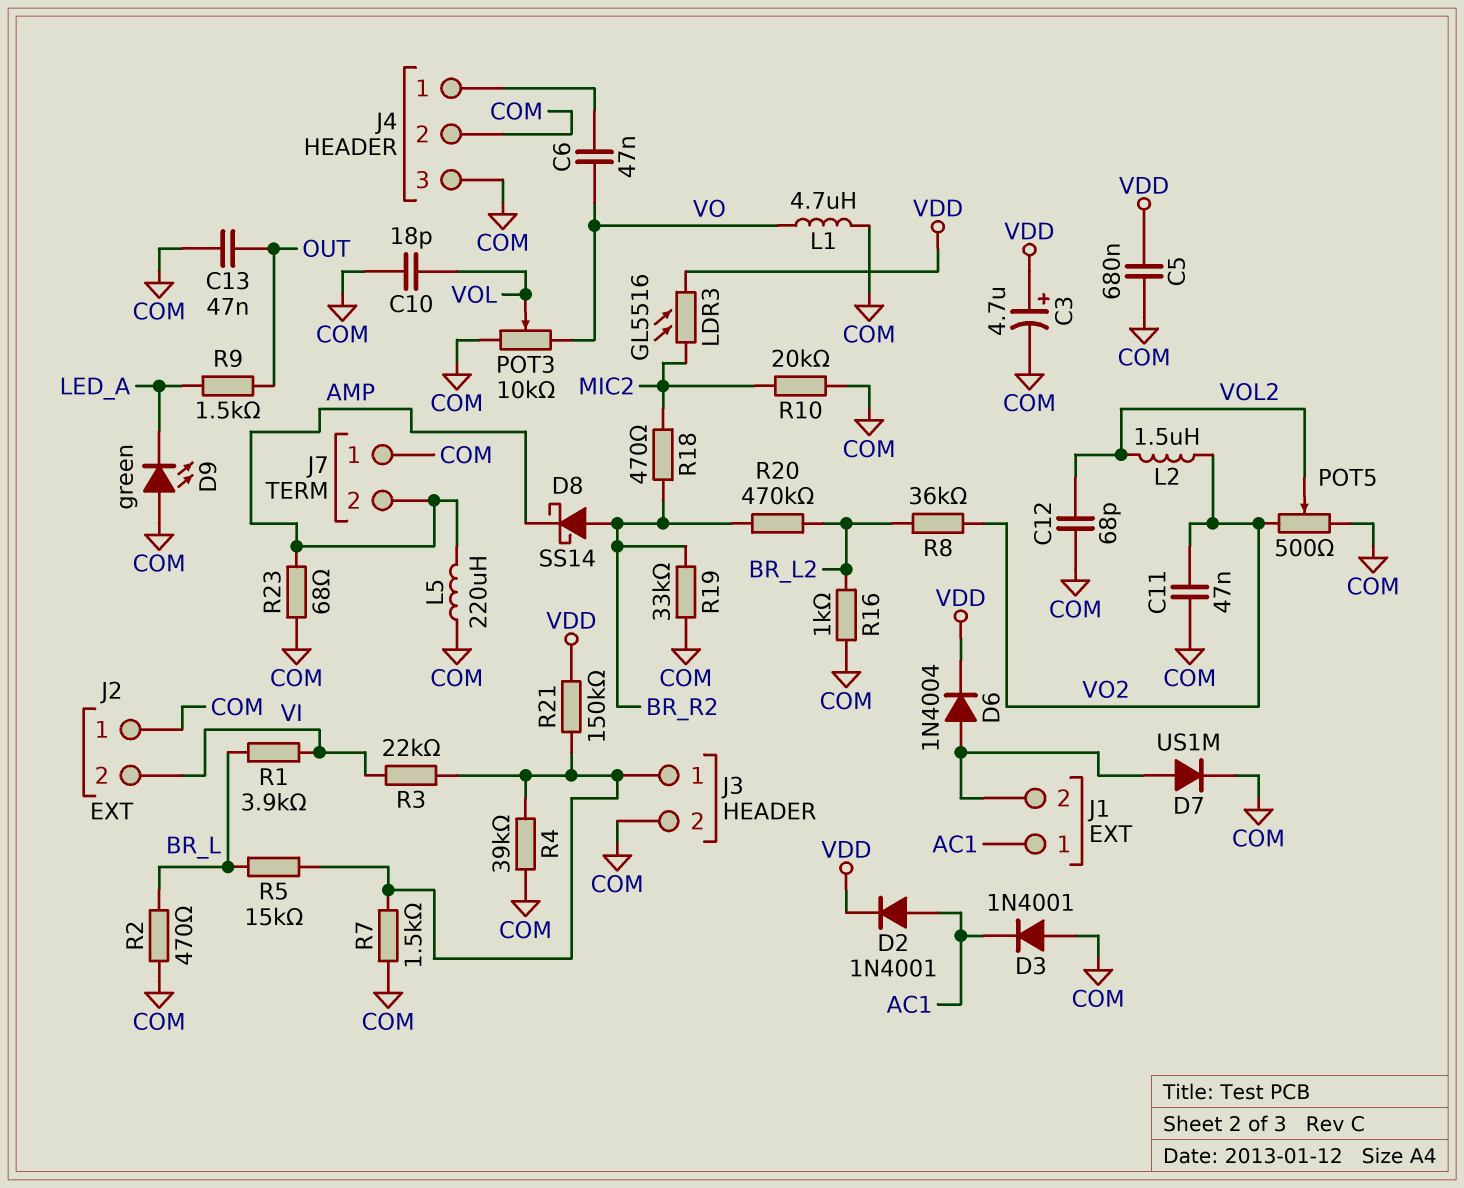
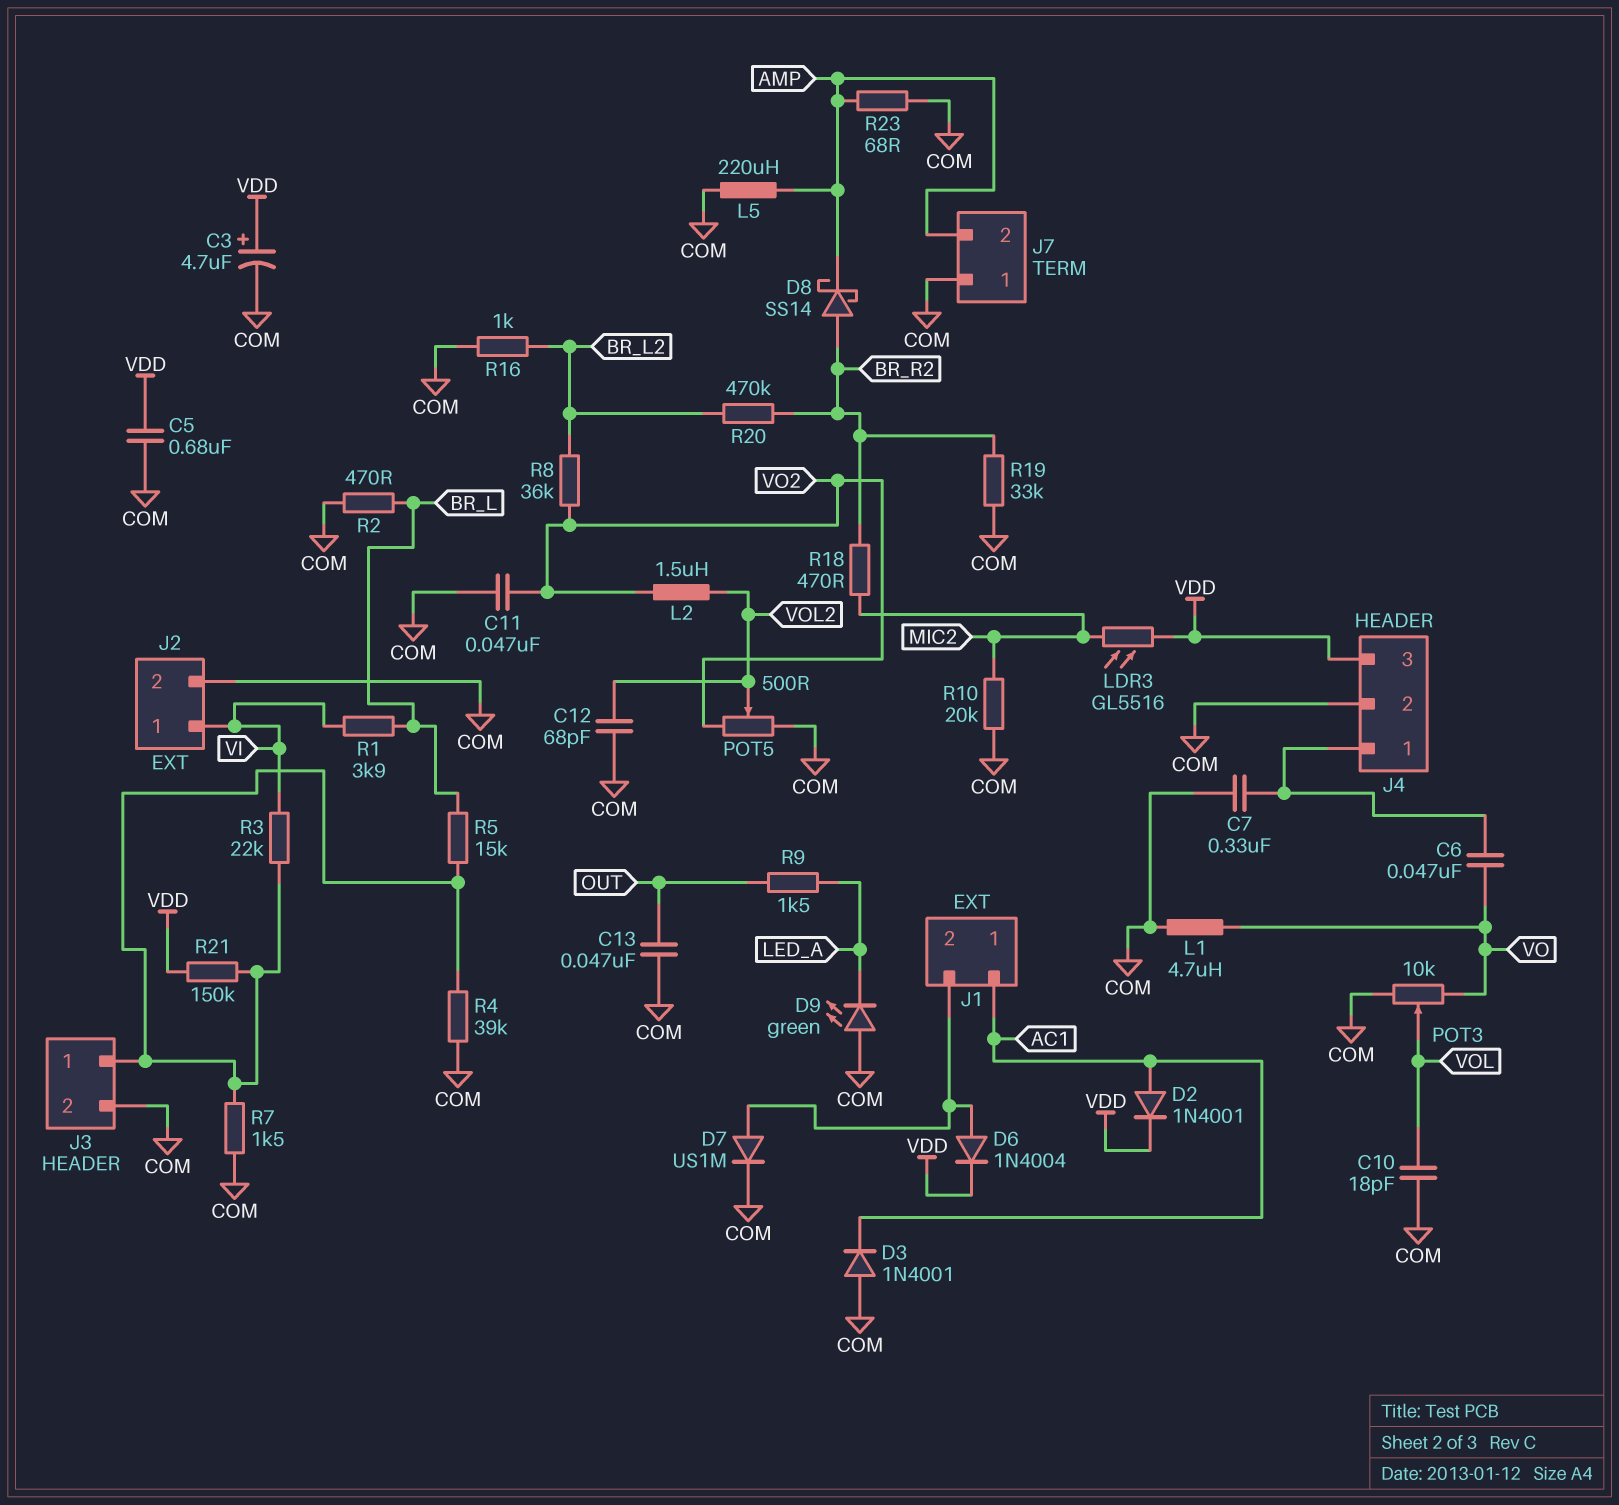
C7: none -> 330nF (COM, J4/1)
J2 pin 1: COM -> VI
J2 pin 2: VI -> COM
J4 pin 3: COM -> VDD

